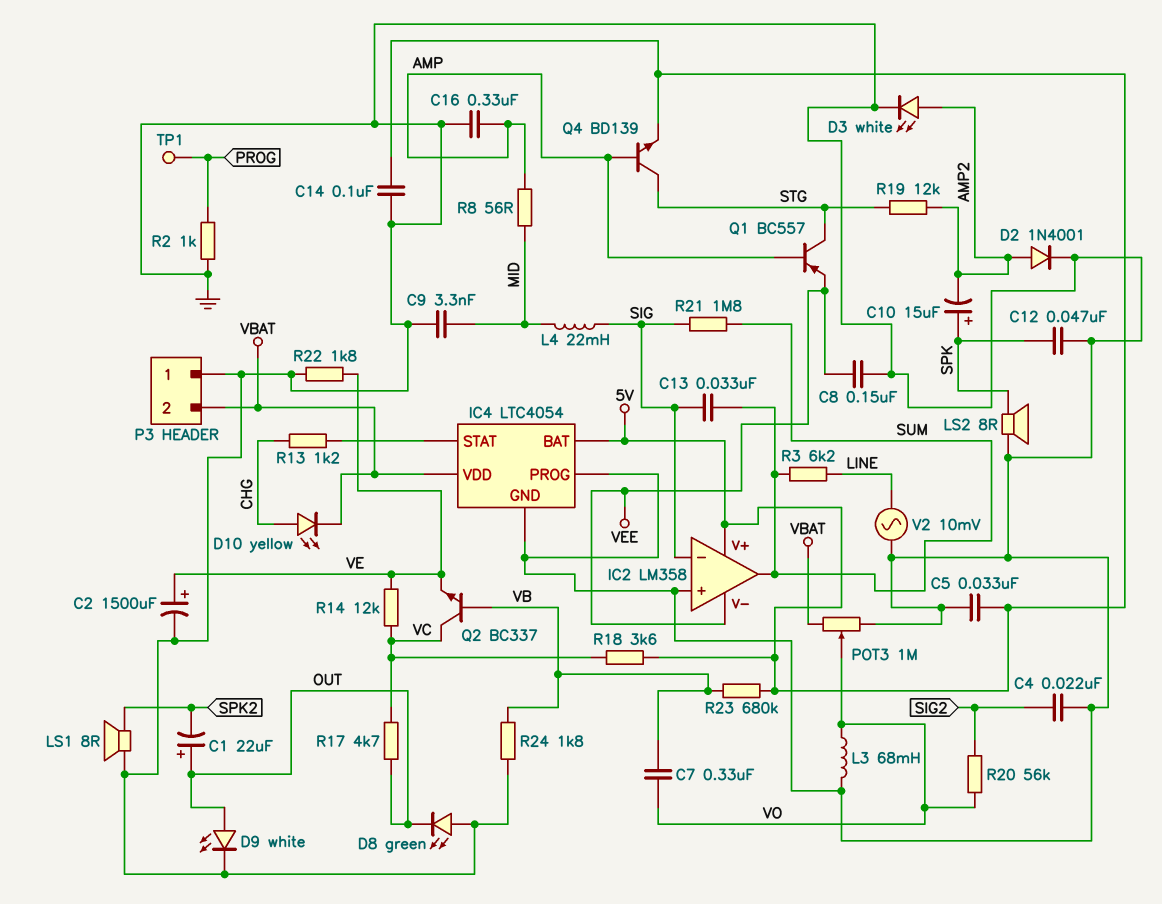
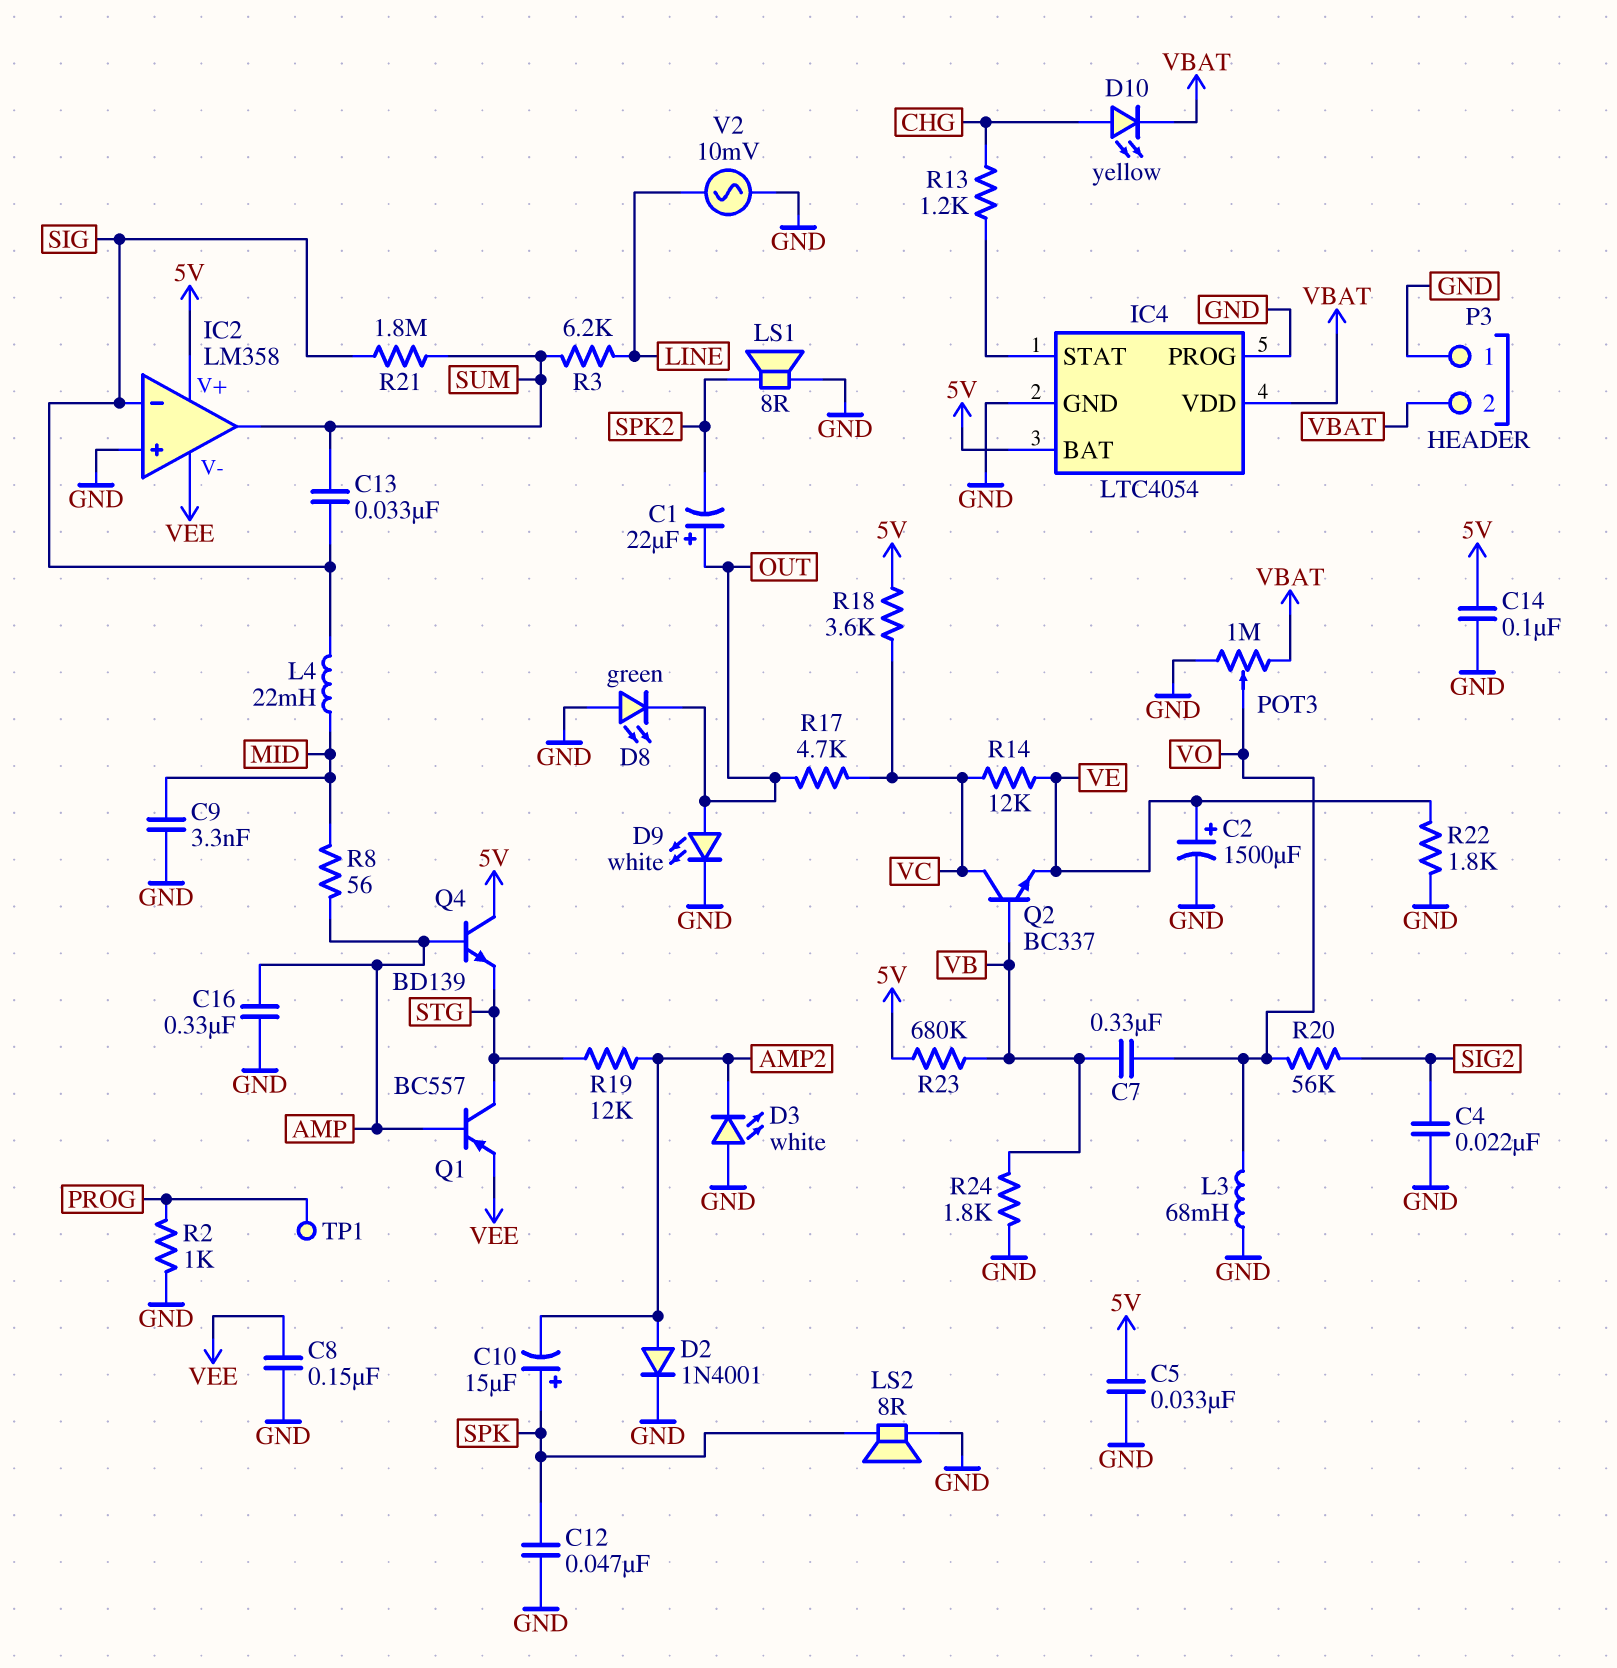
D3: LED white (A AMP2, K GND) -> LED white (A GND, K AMP2)
Q4: NPN BD139 (B AMP, C STG, E 5V) -> NPN BD139 (B AMP, C 5V, E STG)

